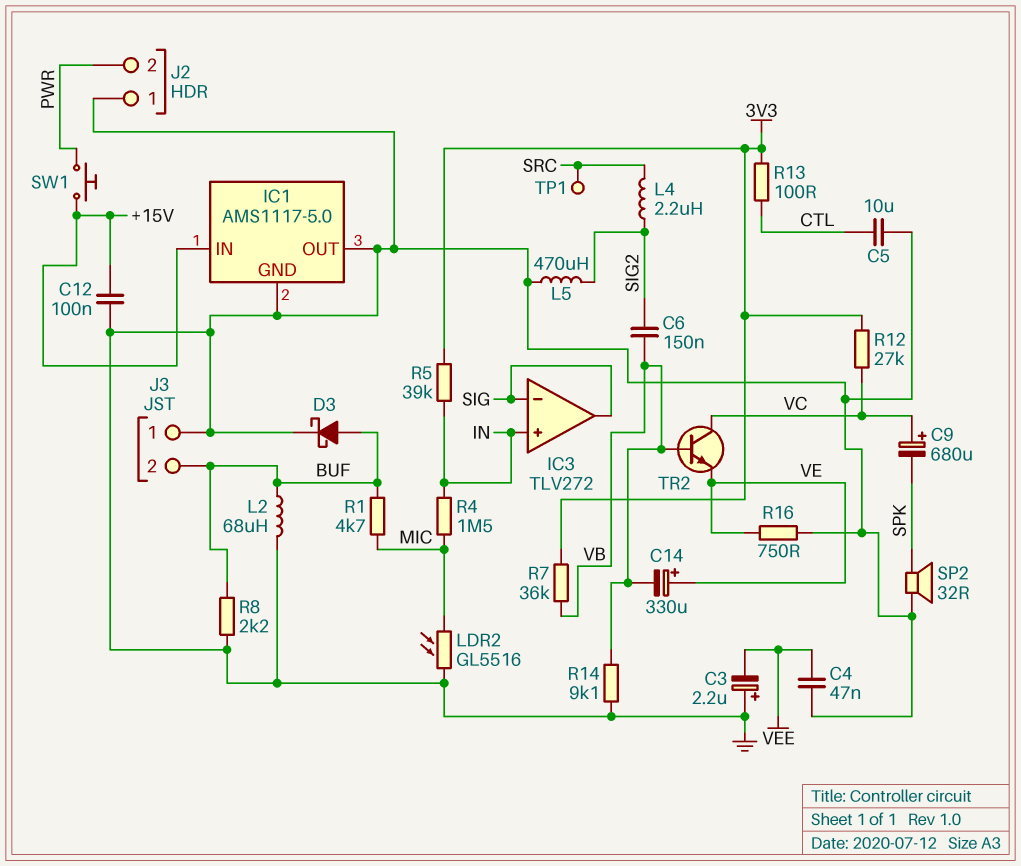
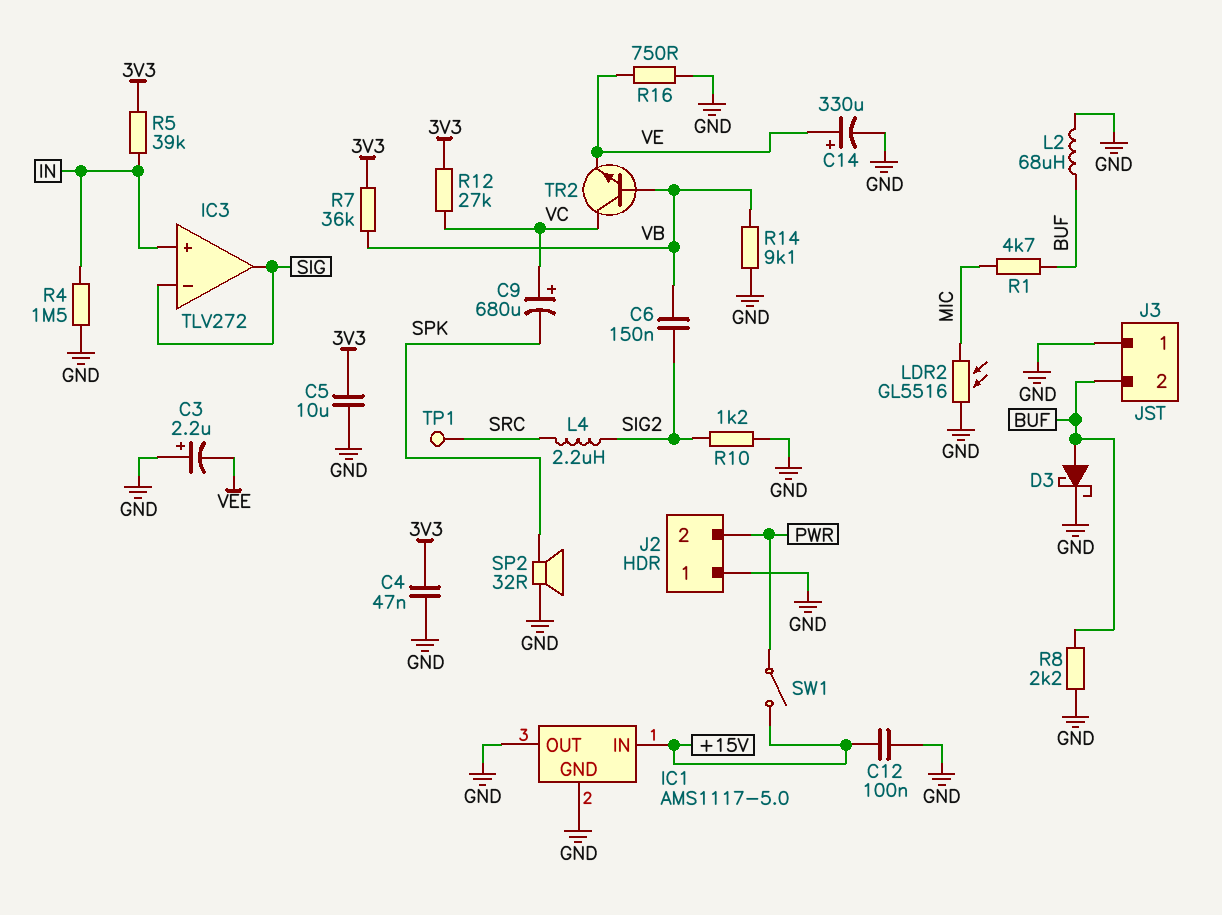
C4: 47nF (GND, VEE) -> 47nF (3V3, GND)
C5: 10uF (CTL, GND) -> 10uF (3V3, GND)
C14: 330uF (plus VE, minus VB) -> 330uF (plus VE, minus GND)
L5: 470uH (GND, SIG2) -> none
R4: 1.5M (IN, MIC) -> 1.5M (GND, IN)
R10: none -> 1.2k (GND, SIG2)
R13: 100 (3V3, CTL) -> none
SW1: button (+15V, PWR) -> switch (+15V, PWR)

